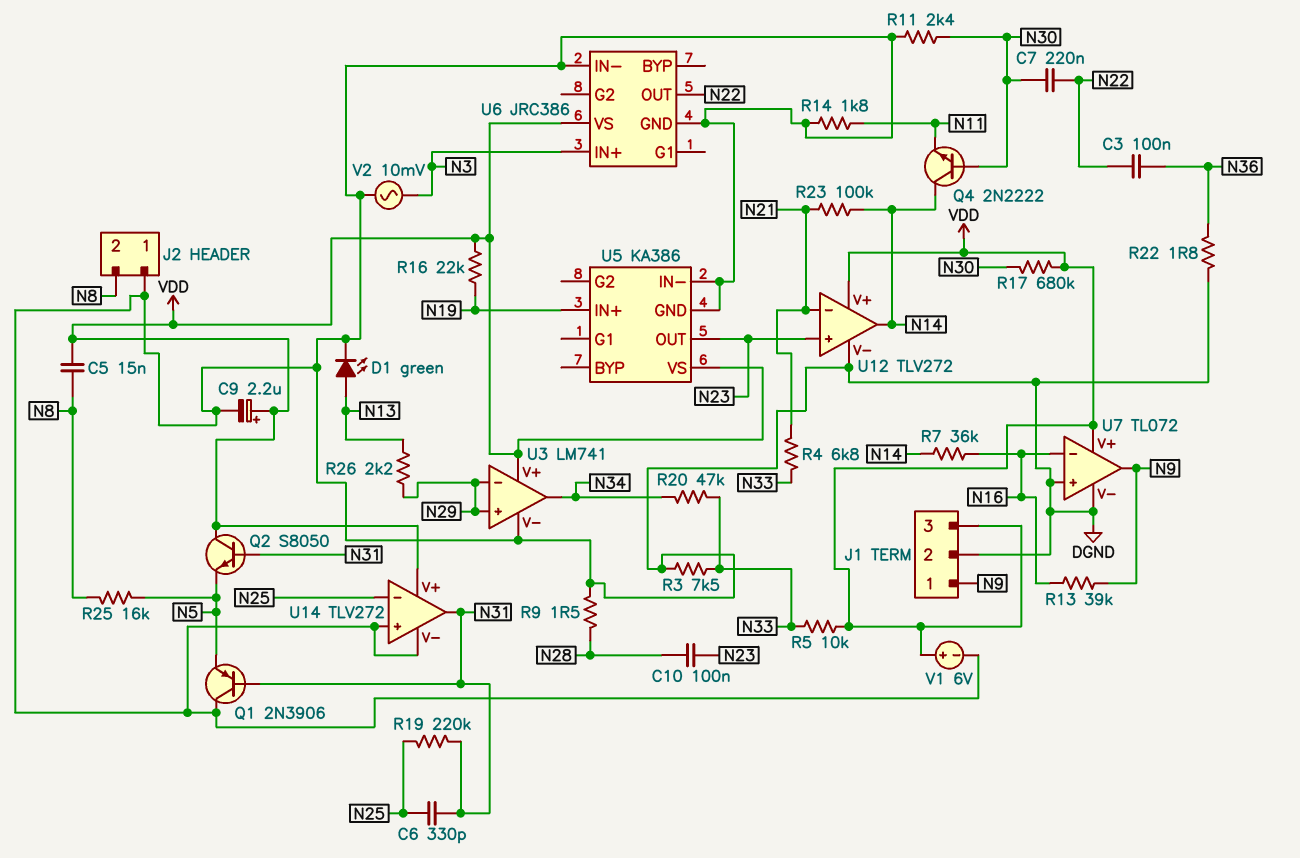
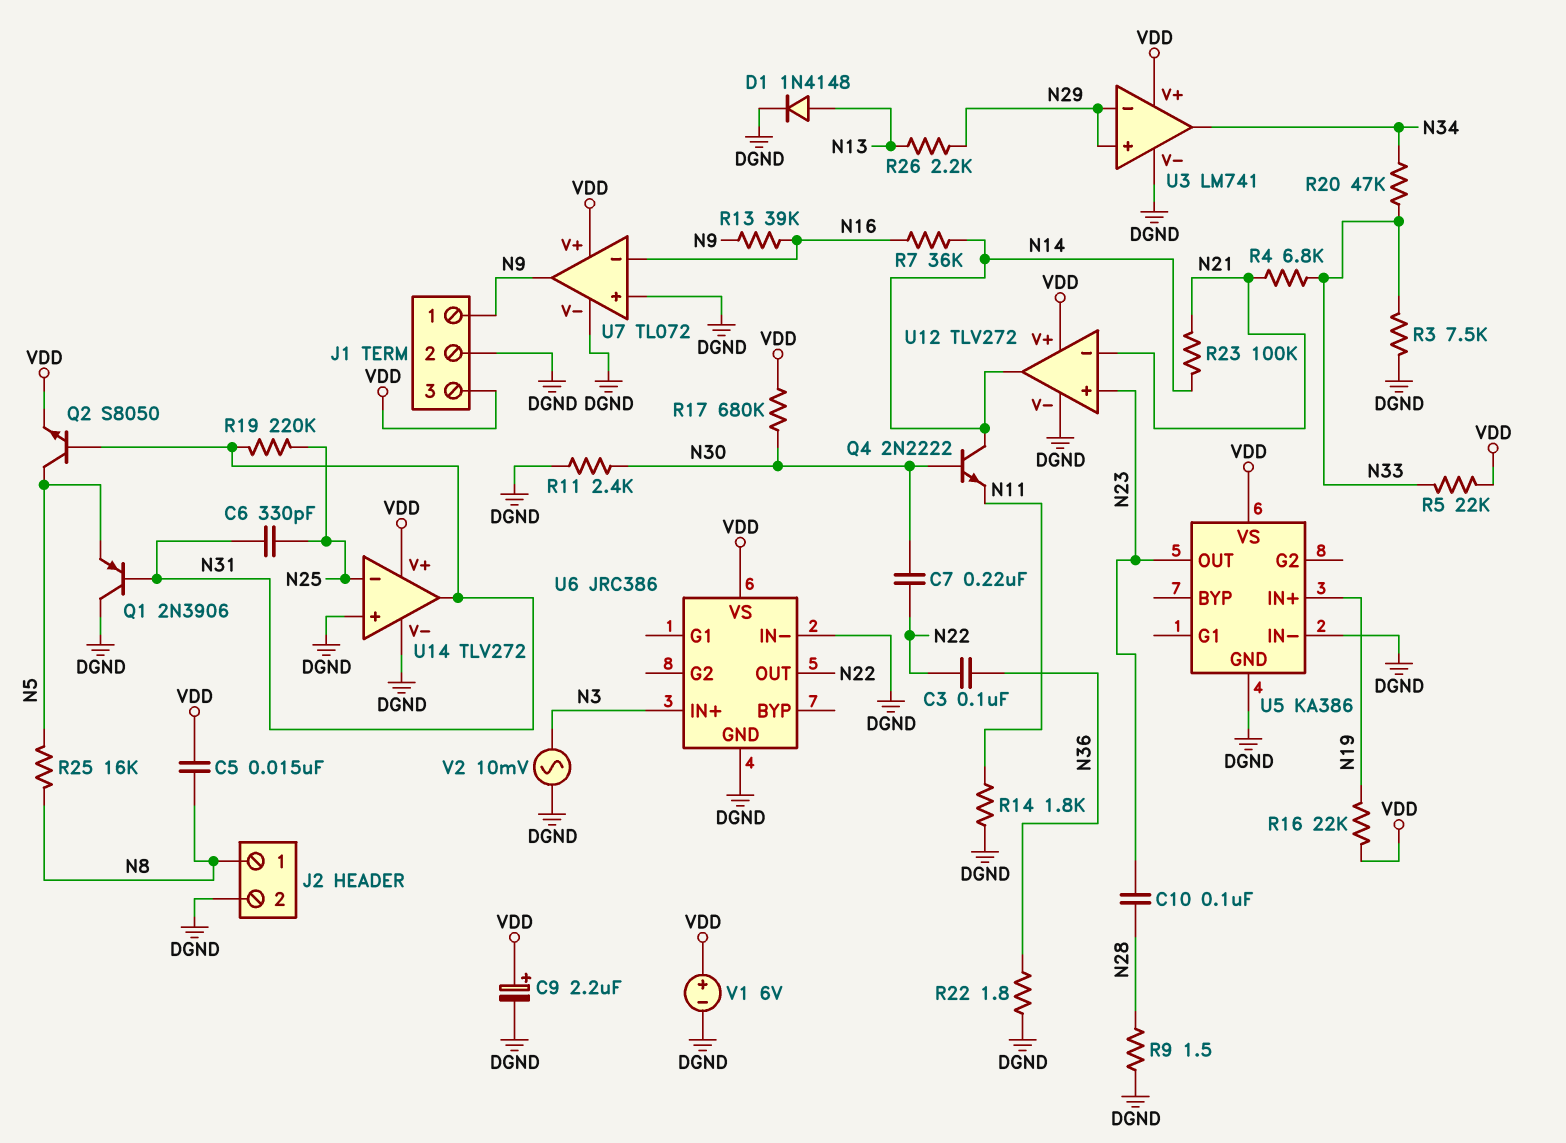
D1: LED green (A N13, K DGND) -> diode 1N4148 (A N13, K DGND)
J2 pin 1: DGND -> N8
J2 pin 2: N8 -> DGND
Q2: NPN S8050 (B N31, C VDD, E N5) -> NPN S8050 (B N31, C N5, E VDD)
R5: 10k (N33, VDD) -> 22k (N33, VDD)

